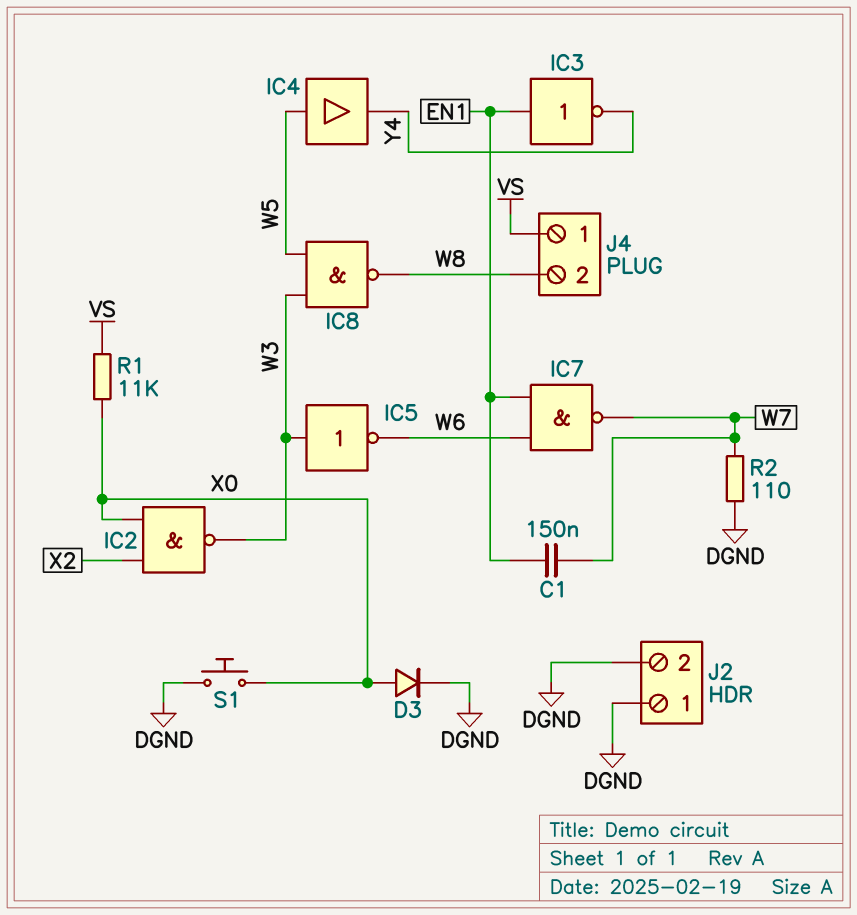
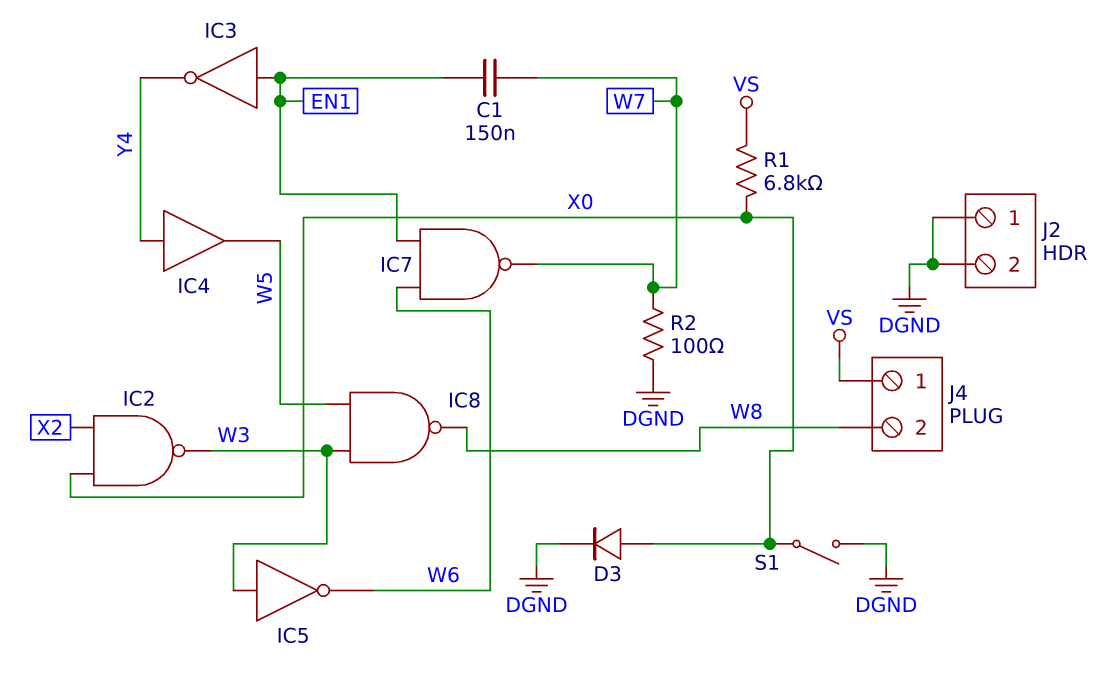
IC4: buffer (in W5, out Y4) -> buffer (in Y4, out W5)
R1: 11k (VS, X0) -> 6.8k (VS, X0)
R2: 110 (DGND, W7) -> 100 (DGND, W7)
S1: button (DGND, X0) -> switch (DGND, X0)

